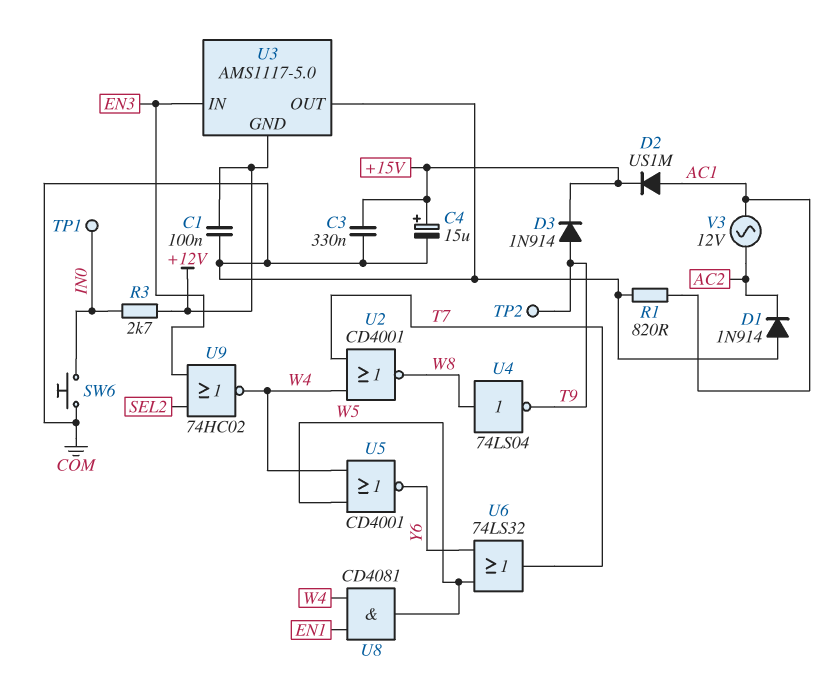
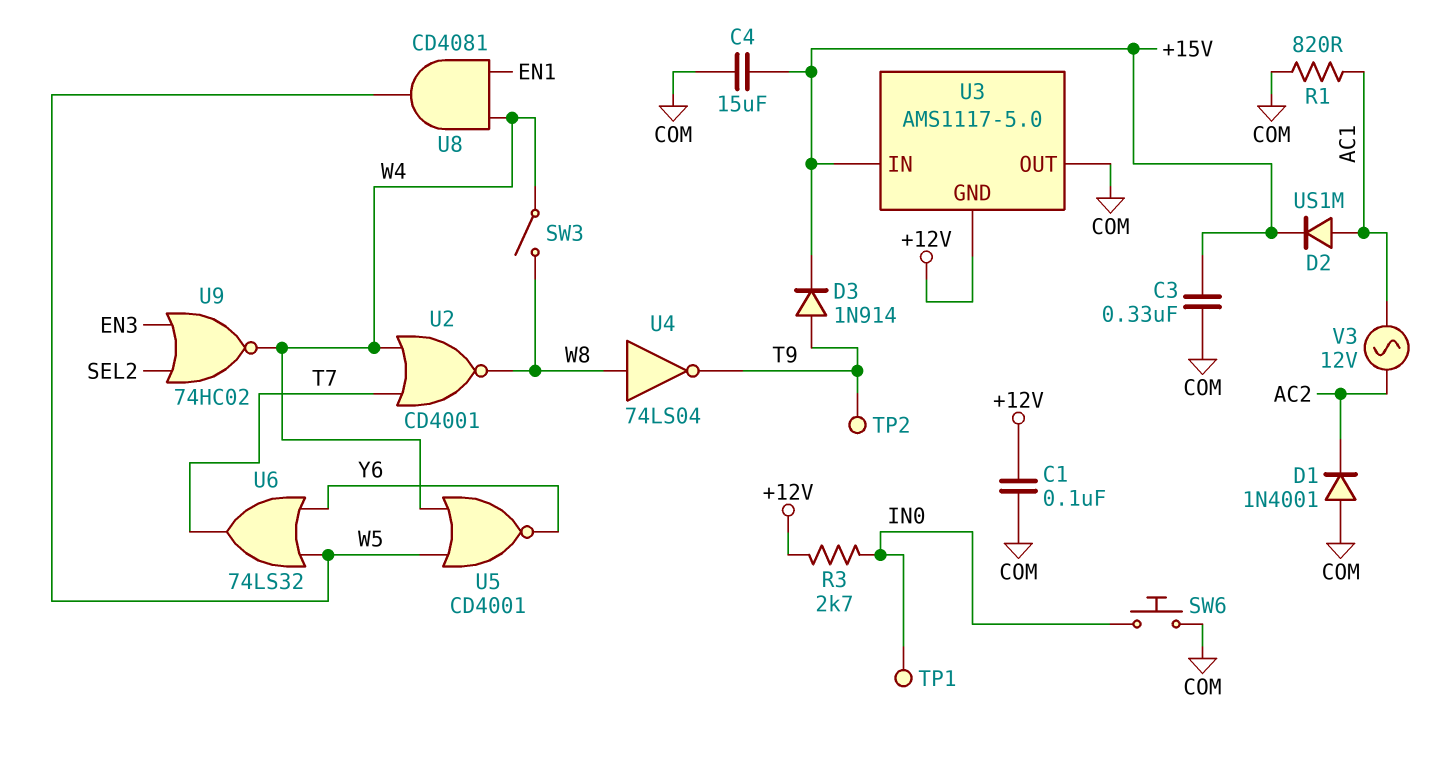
C4: 15uF (plus +15V, minus COM) -> 15uF (+15V, COM)
D1: diode 1N914 (A COM, K AC2) -> diode 1N4001 (A COM, K AC2)
SW3: none -> switch (W4, W8)
U3 pin IN: EN3 -> +15V

